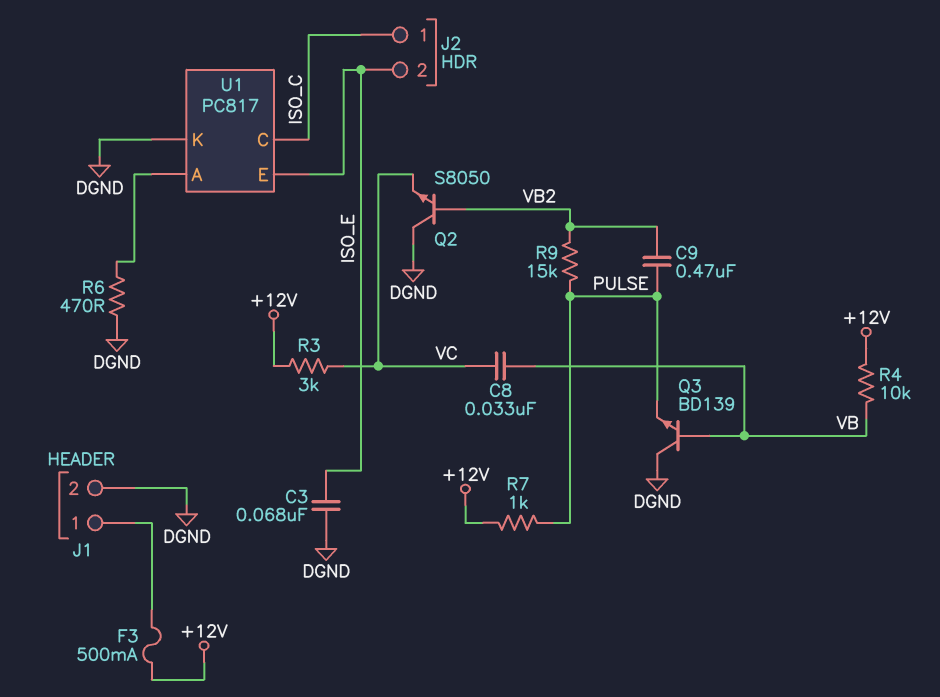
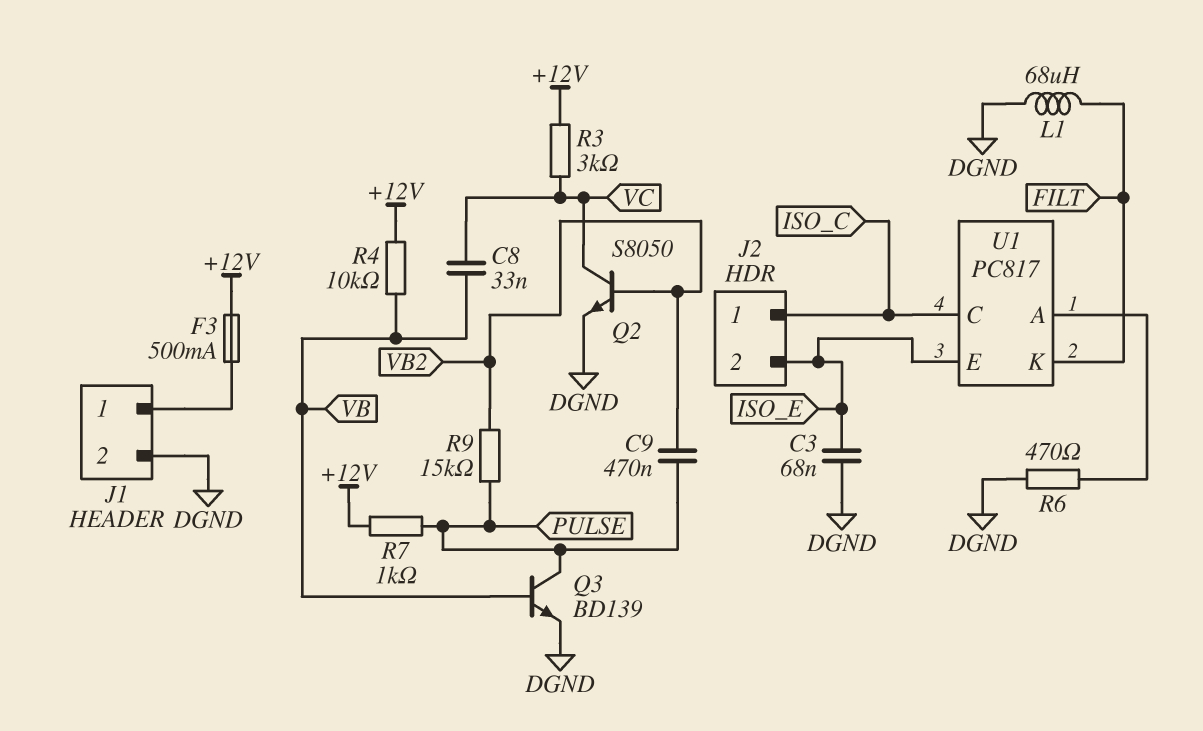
L1: none -> 68uH (DGND, FILT)
Q2: NPN S8050 (B VB2, C DGND, E VC) -> NPN S8050 (B VB2, C VC, E DGND)
Q3: NPN BD139 (B VB, C DGND, E PULSE) -> NPN BD139 (B VB, C PULSE, E DGND)
U1 pin K: DGND -> FILT

